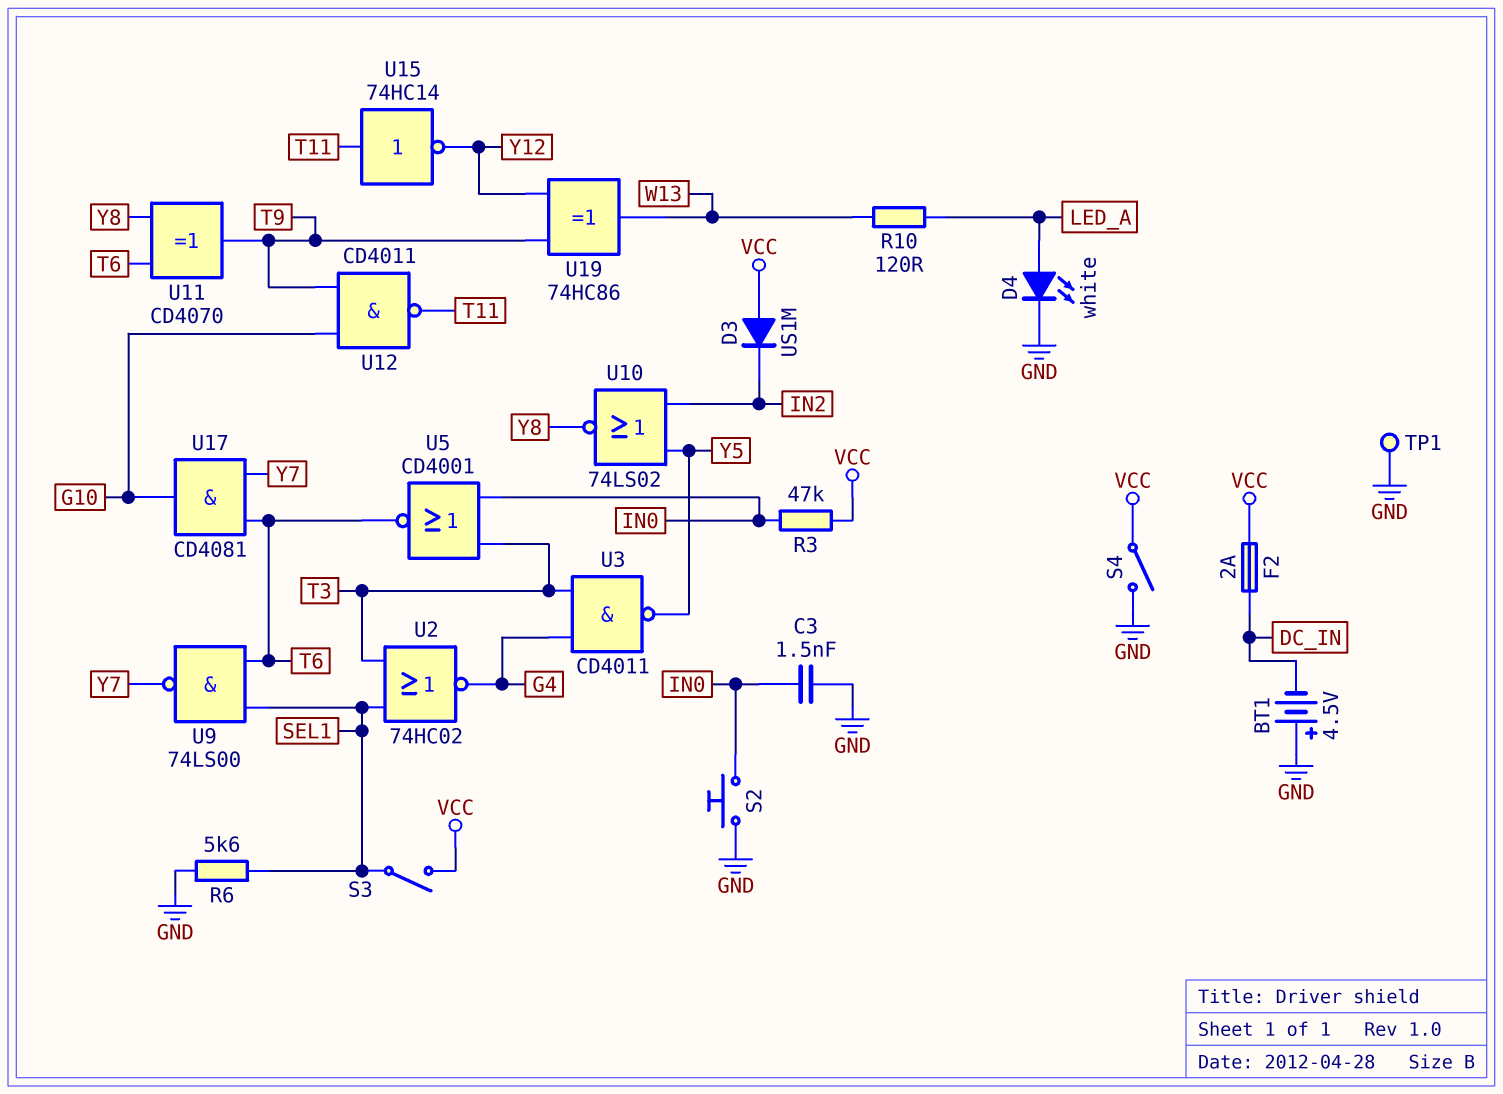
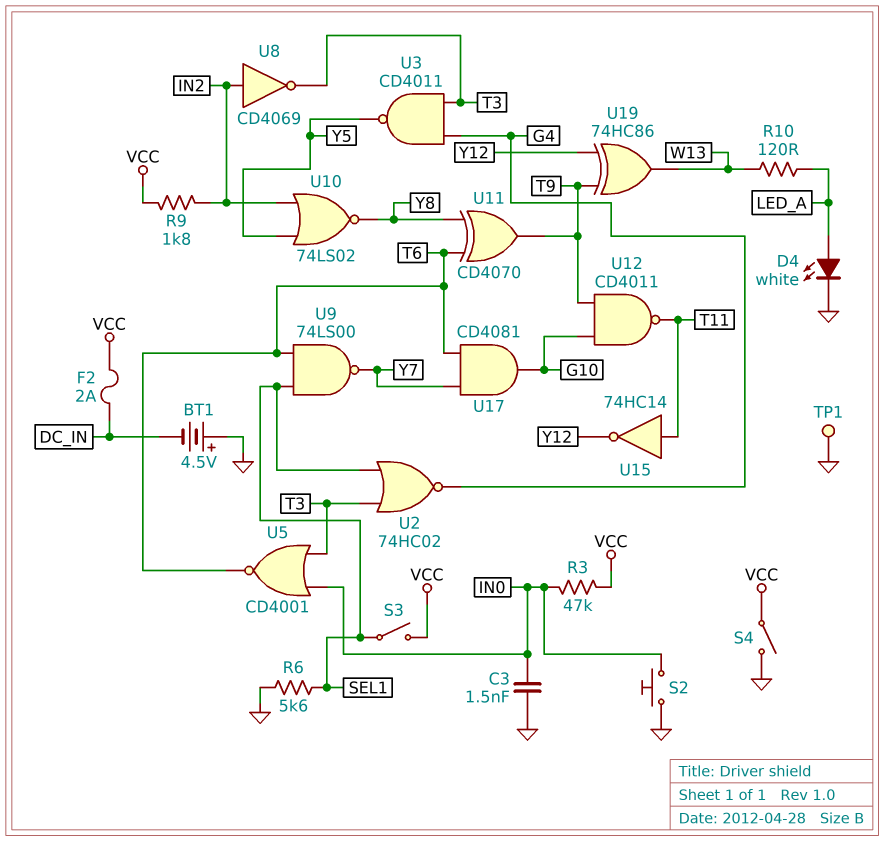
D3: diode US1M (A VCC, K IN2) -> none
R9: none -> 1.8k (IN2, VCC)
U8: none -> NOT CD4069 (in IN2, out T3)

